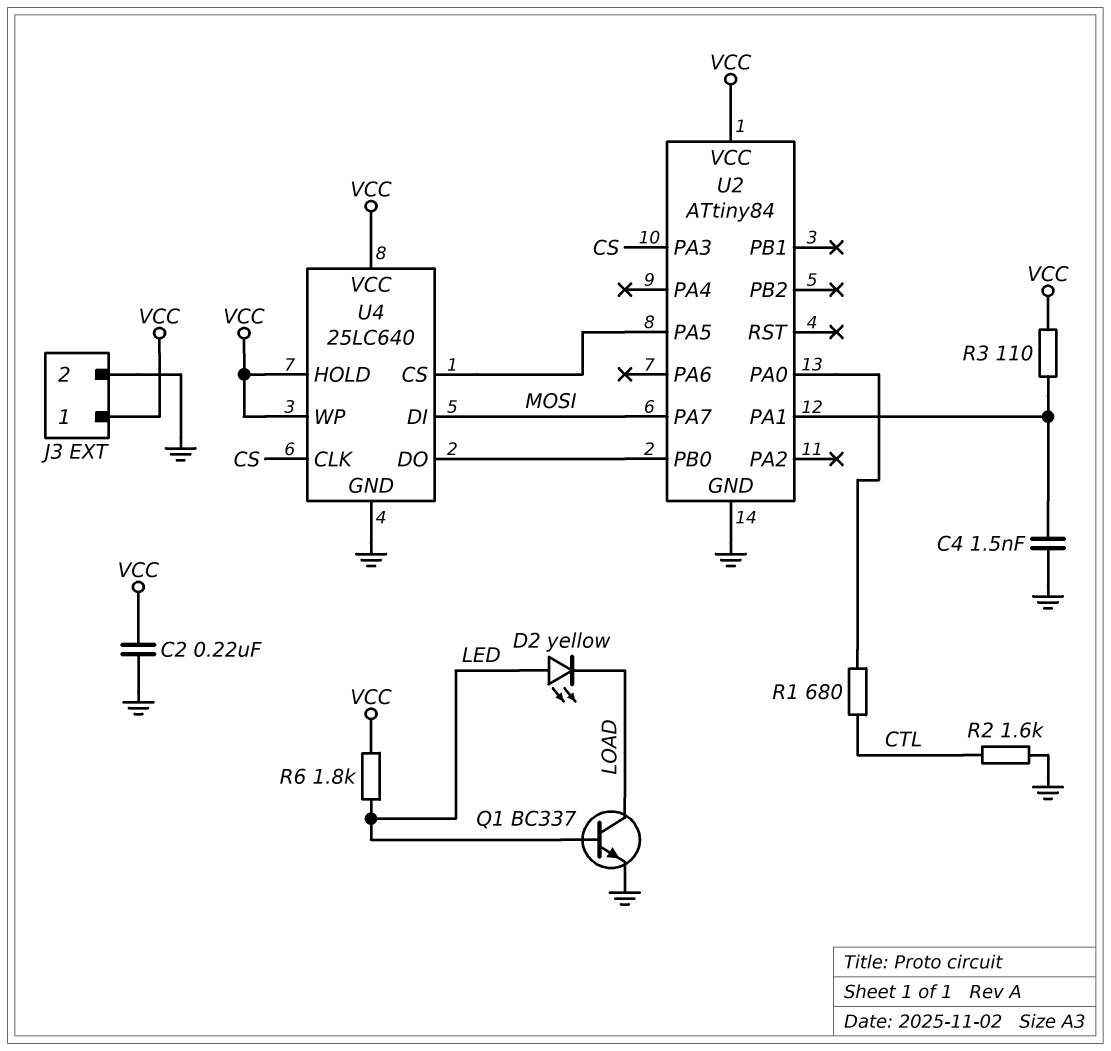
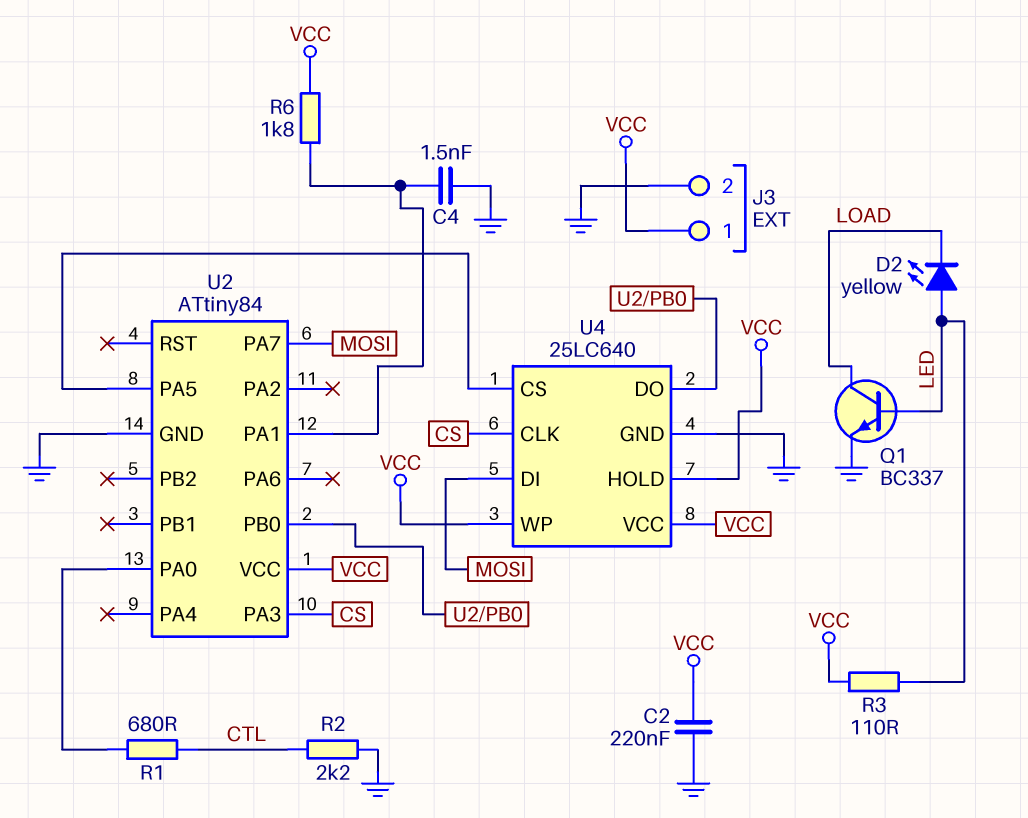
R2: 1.6k (CTL, GND) -> 2.2k (CTL, GND)
R3: 110 (U2/PA1, VCC) -> 110 (LED, VCC)
R6: 1.8k (LED, VCC) -> 1.8k (U2/PA1, VCC)

